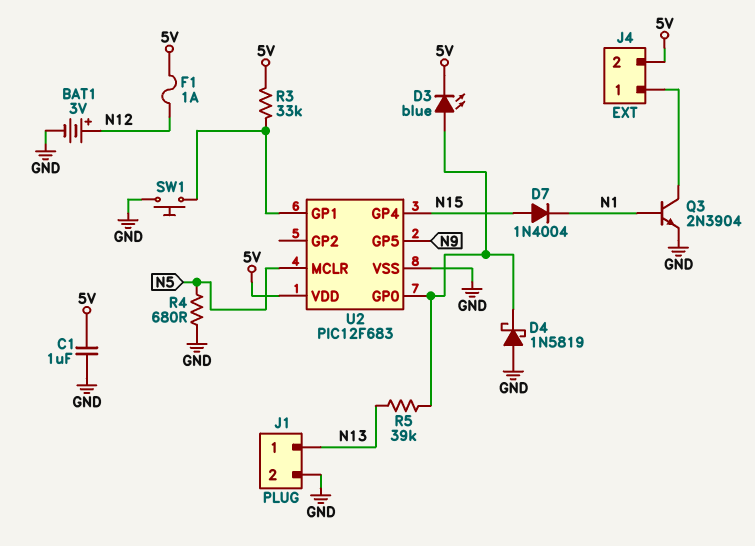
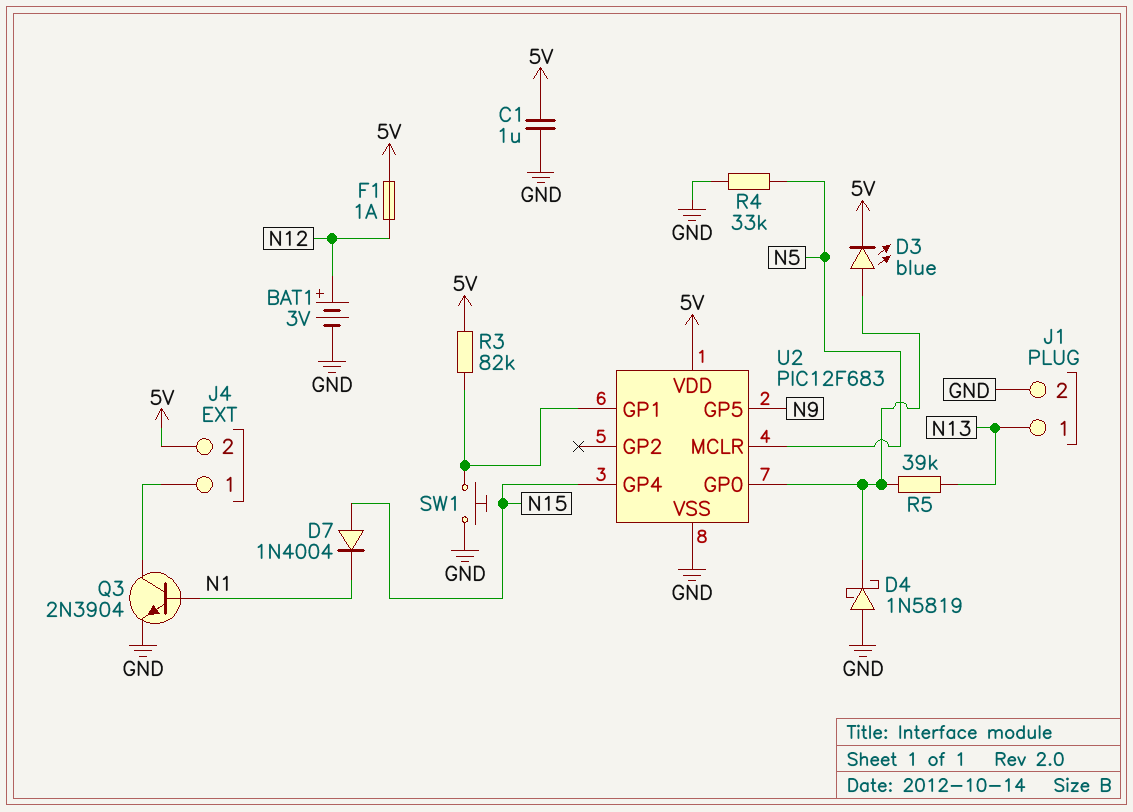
R3: 33k (5V, U2/GP1) -> 82k (5V, U2/GP1)
R4: 680 (GND, N5) -> 33k (GND, N5)

